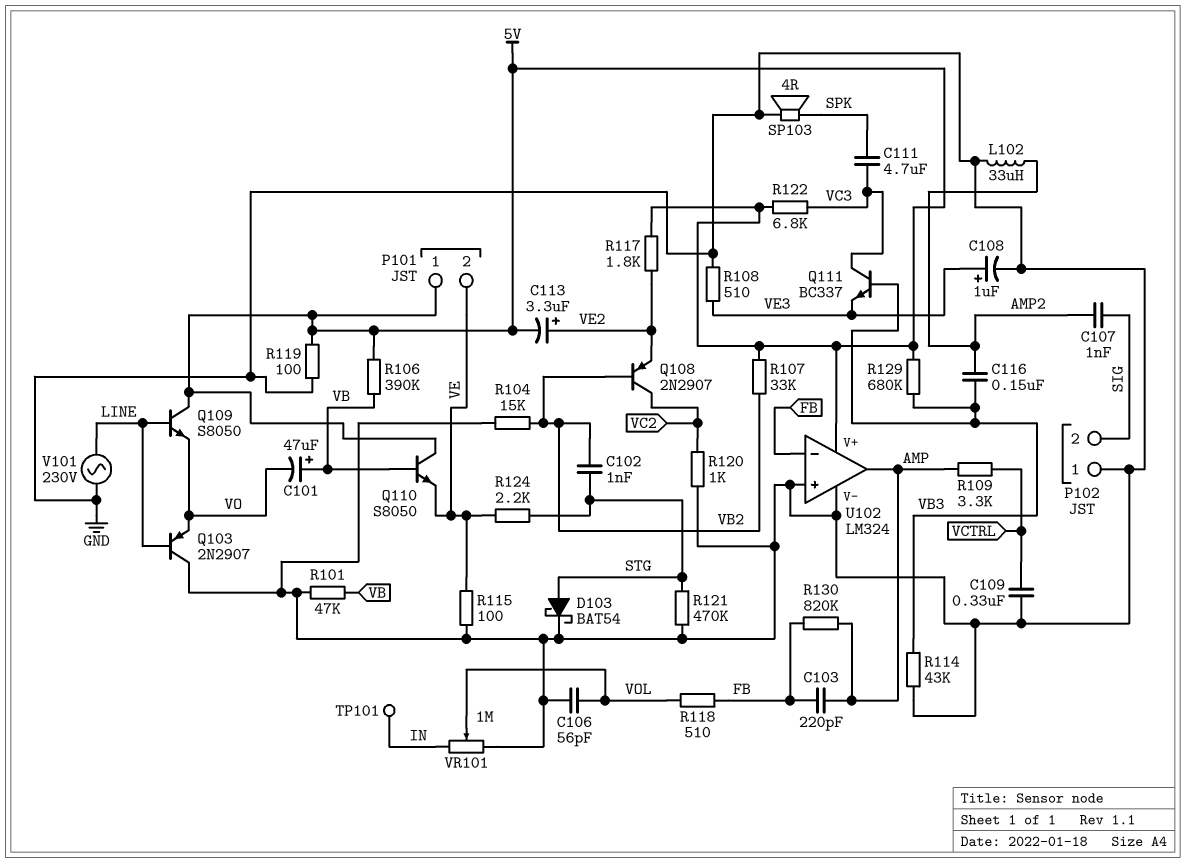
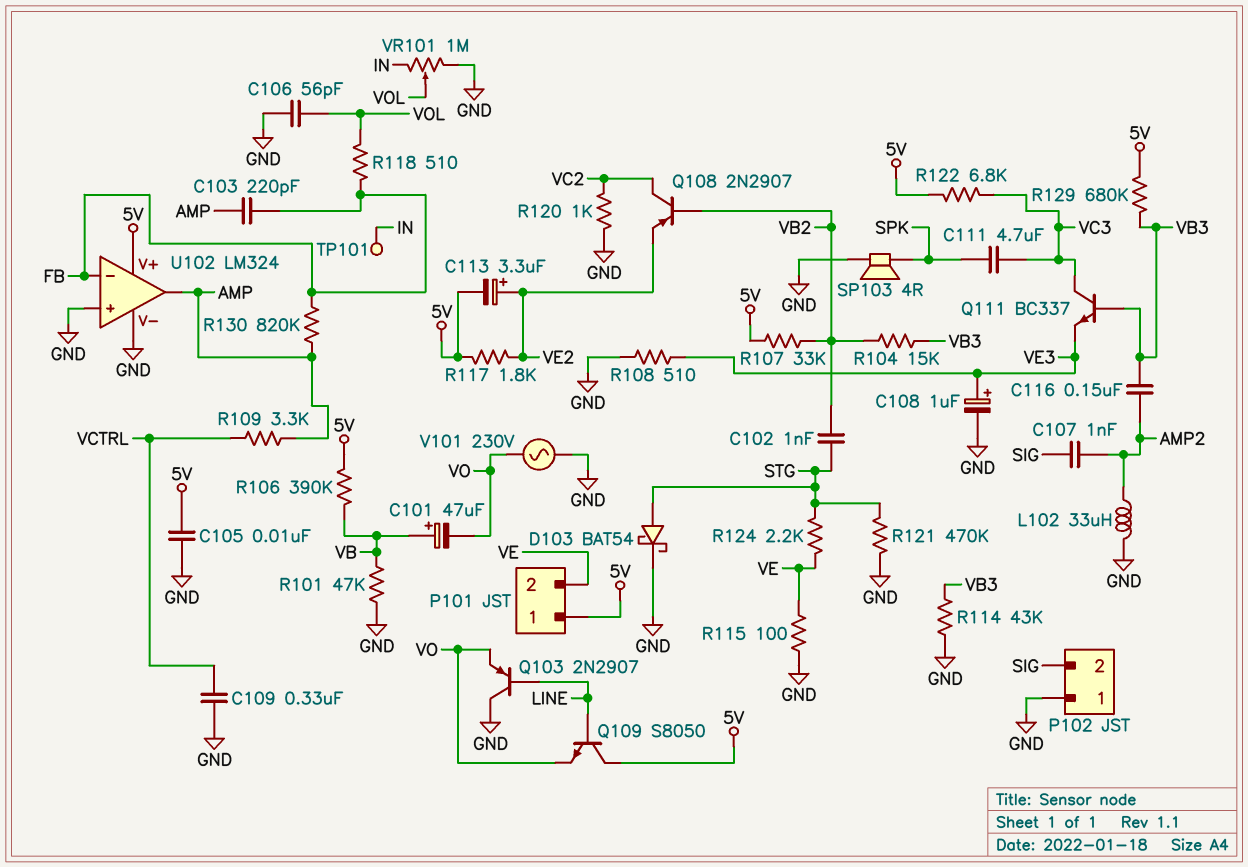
C105: none -> 10nF (5V, GND)
Q110: NPN S8050 (B VB, C 5V, E VE) -> none
R104: 15k (GND, VB2) -> 15k (VB2, VB3)
R119: 100 (5V, GND) -> none
V101: AC 230V (GND, LINE) -> AC 230V (GND, VO)

